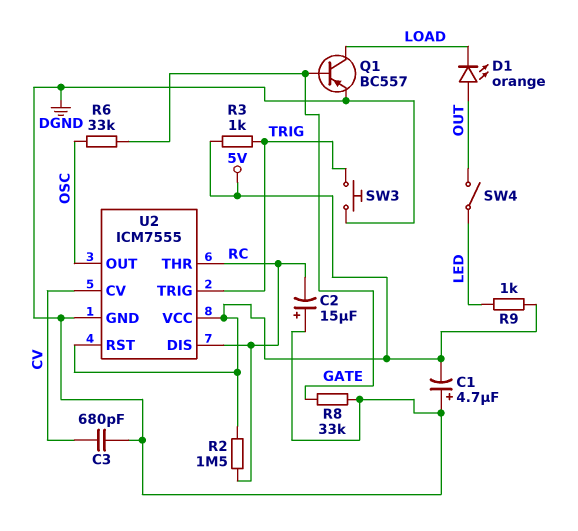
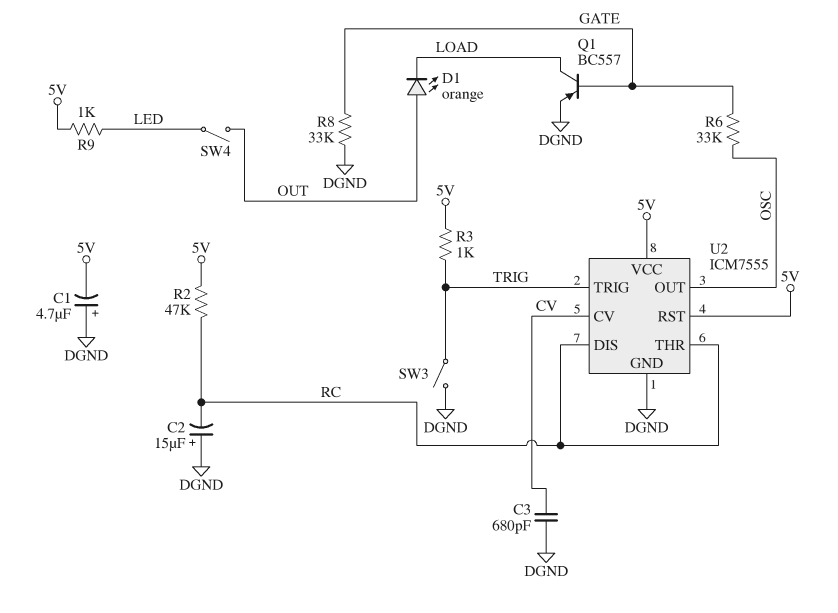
R2: 1.5M (5V, RC) -> 47k (5V, RC)
SW3: button (DGND, TRIG) -> switch (DGND, TRIG)

